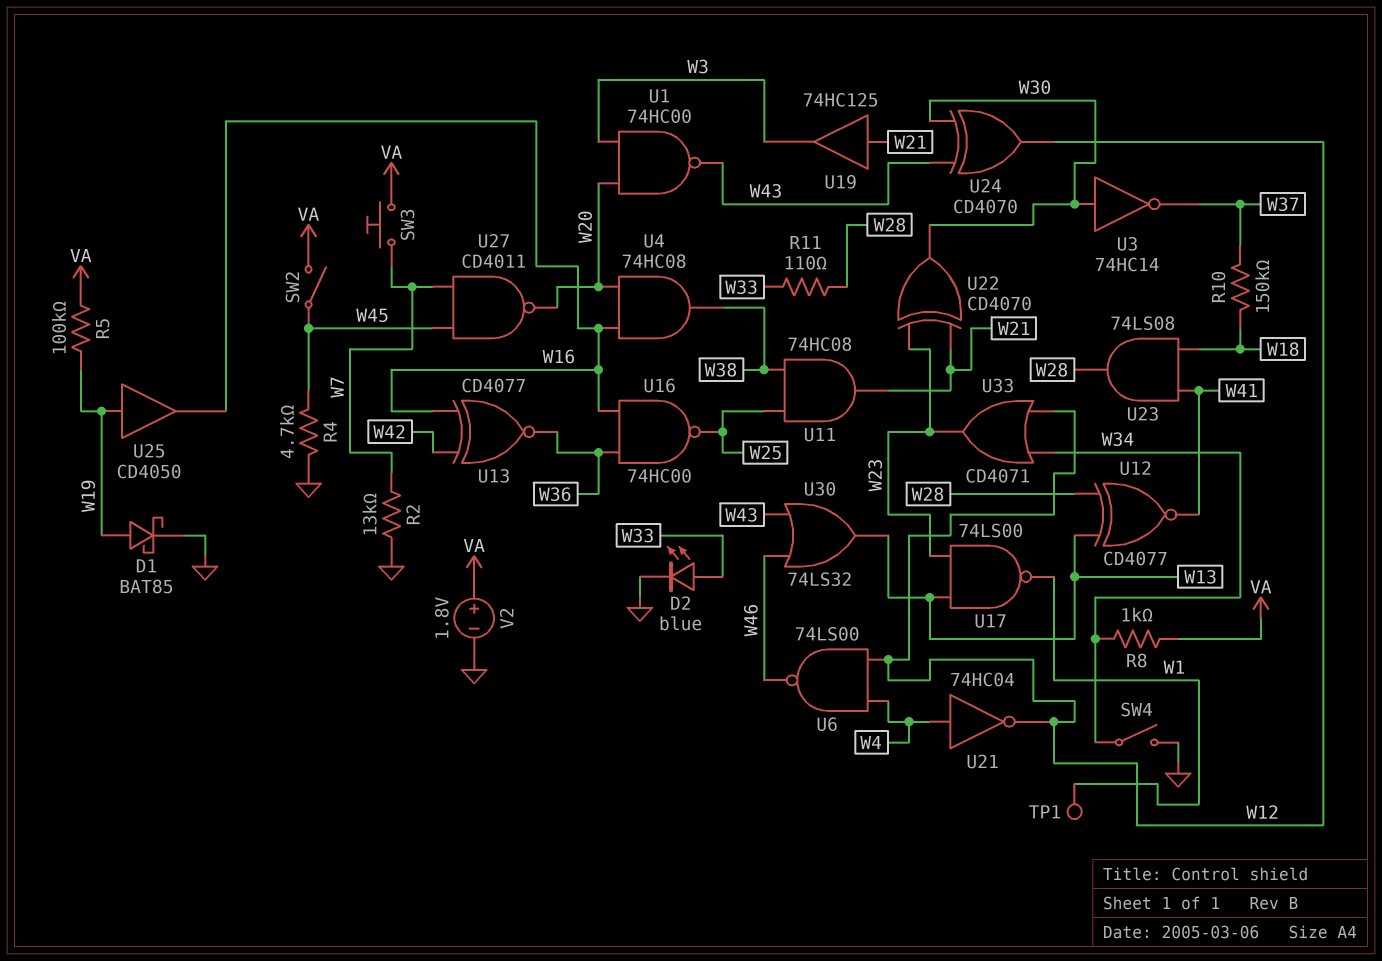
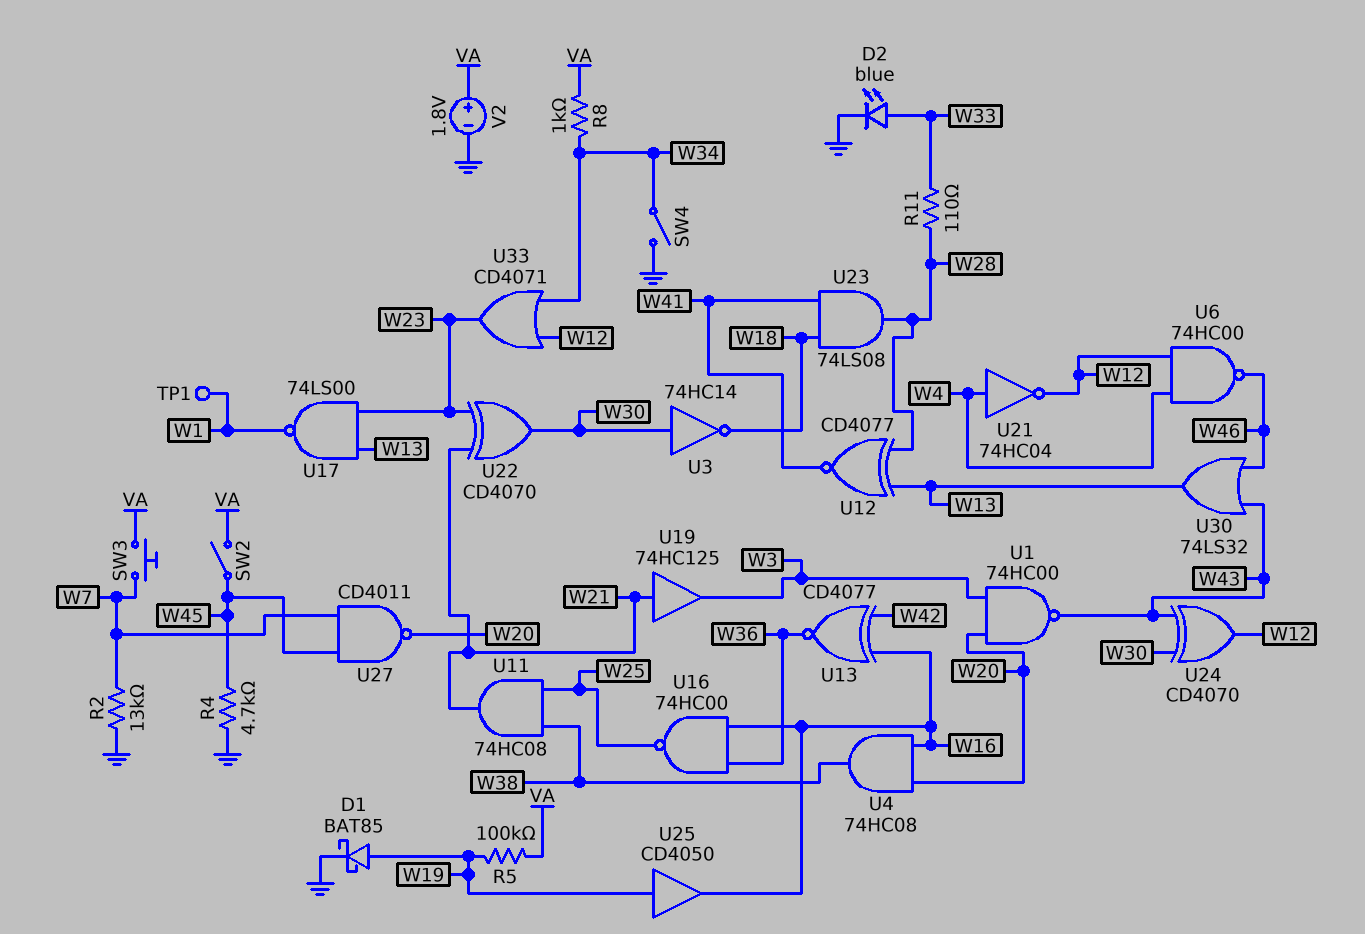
R10: 150k (W18, W37) -> none
U3: NOT 74HC14 (in W30, out W37) -> NOT 74HC14 (in W30, out W18)
U6: NAND 74LS00 (in W4, in W12, out W46) -> NAND 74HC00 (in W4, in W12, out W46)

